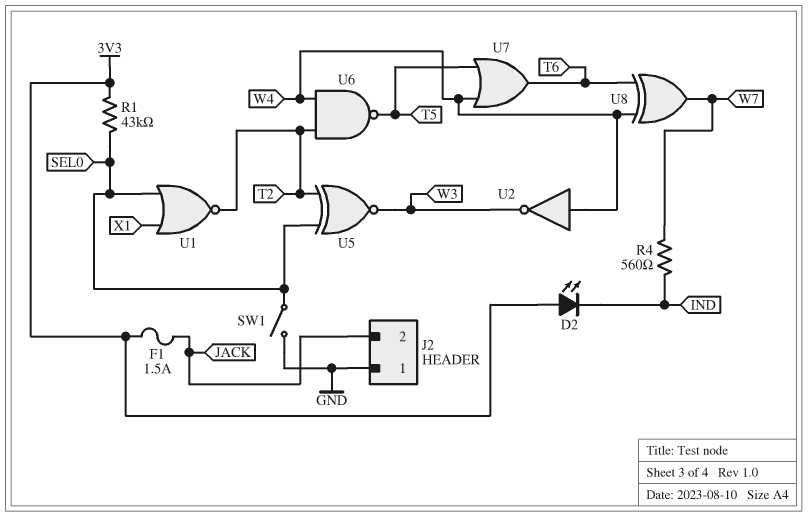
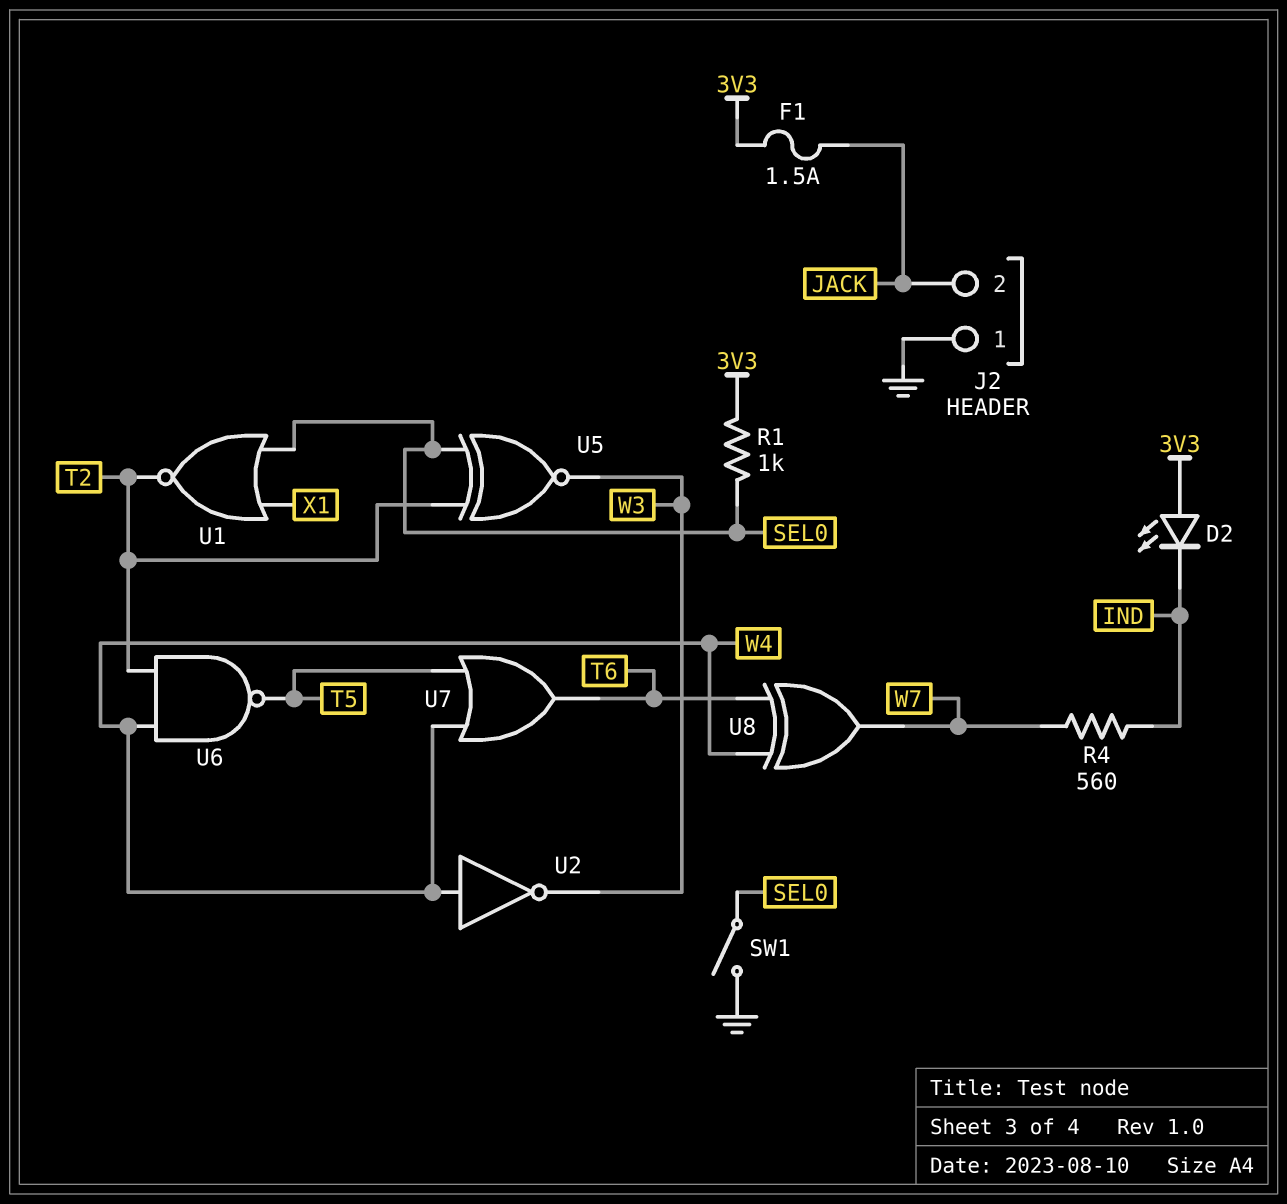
R1: 43k (3V3, SEL0) -> 1k (3V3, SEL0)

